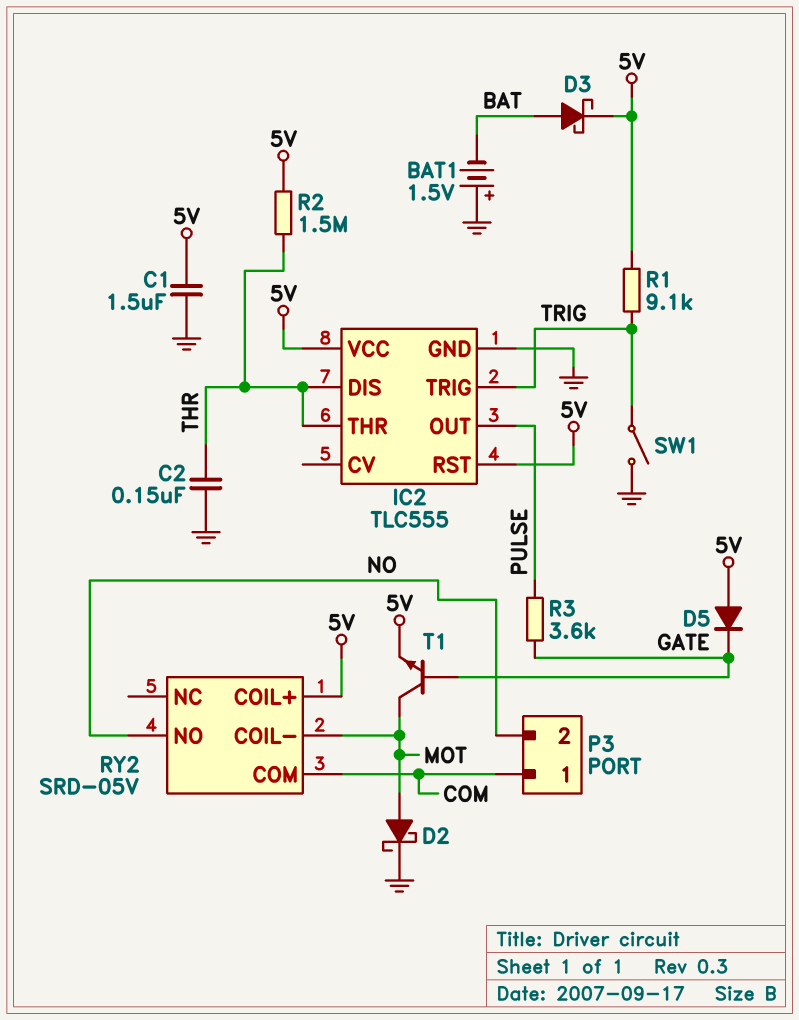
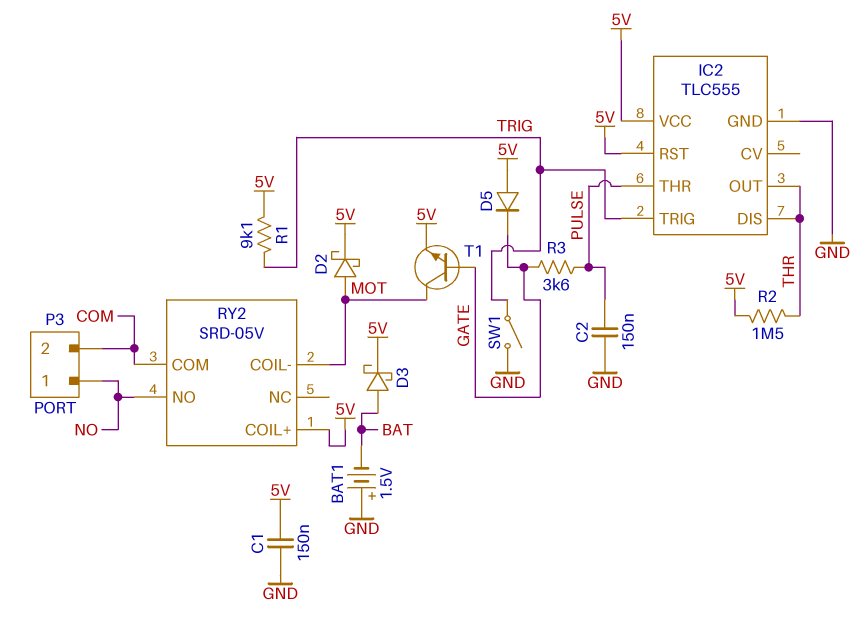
C1: 1.5uF (5V, GND) -> 150nF (5V, GND)
C2: 150nF (GND, THR) -> 150nF (GND, PULSE)
D2: schottky (A MOT, K GND) -> schottky (A MOT, K 5V)
IC2 pin OUT: PULSE -> THR
IC2 pin THR: THR -> PULSE
P3 pin 1: COM -> NO
P3 pin 2: NO -> COM

